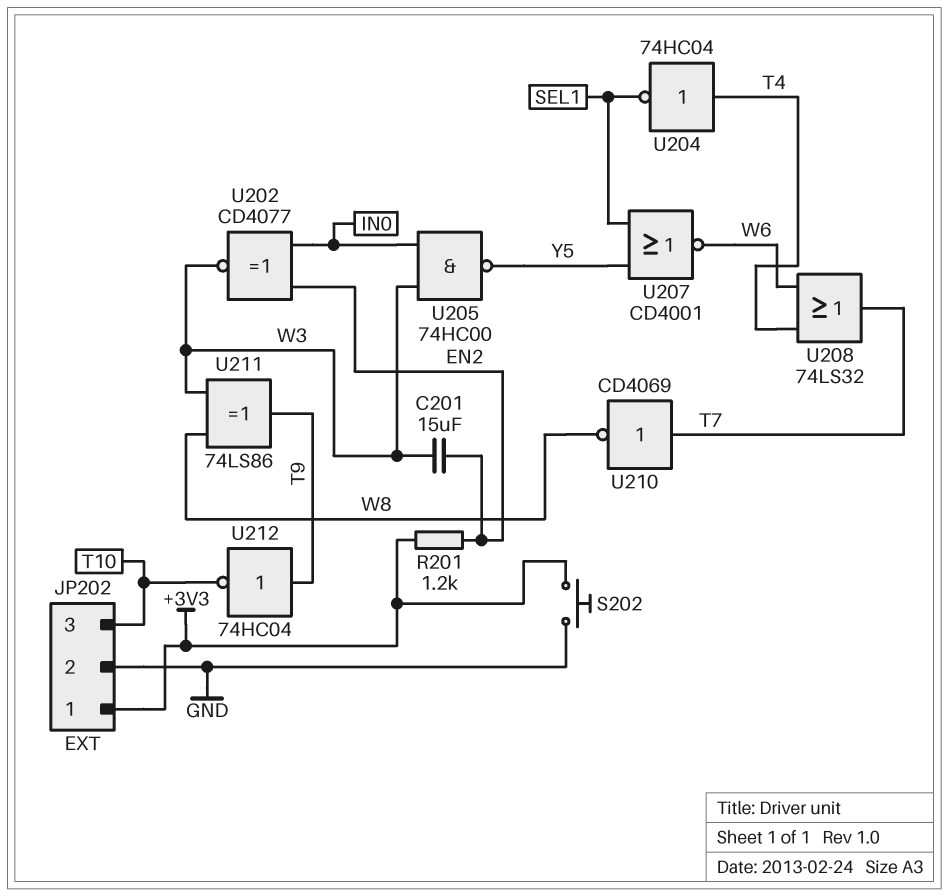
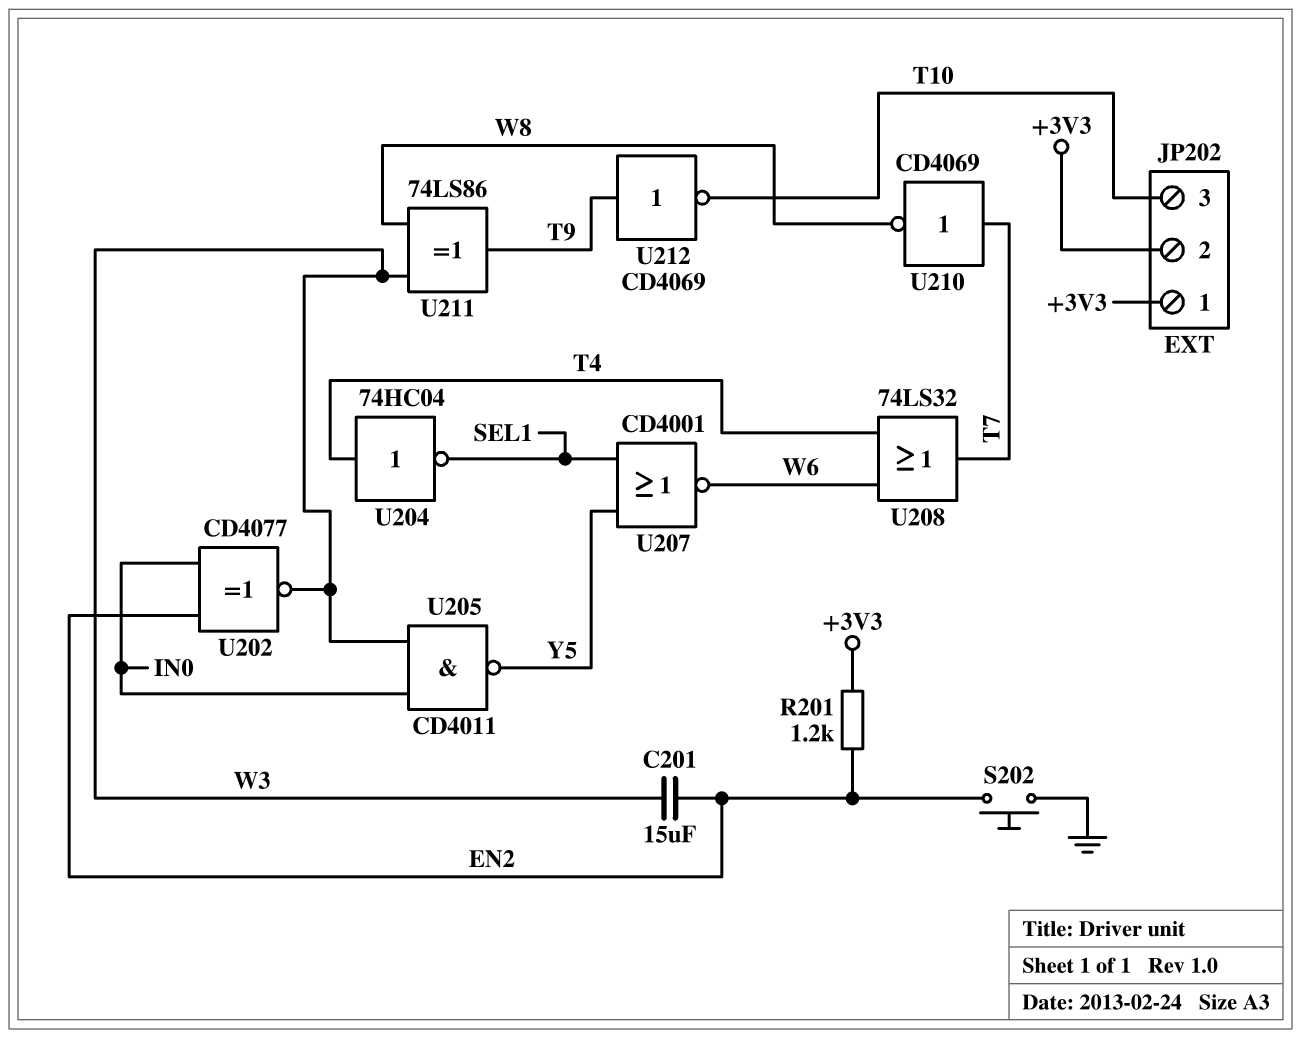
JP202 pin 2: GND -> +3V3
S202: button (+3V3, GND) -> button (EN2, GND)
U205: NAND 74HC00 (in IN0, in W3, out Y5) -> NAND CD4011 (in IN0, in W3, out Y5)
U212: NOT 74HC04 (in T9, out T10) -> NOT CD4069 (in T9, out T10)

